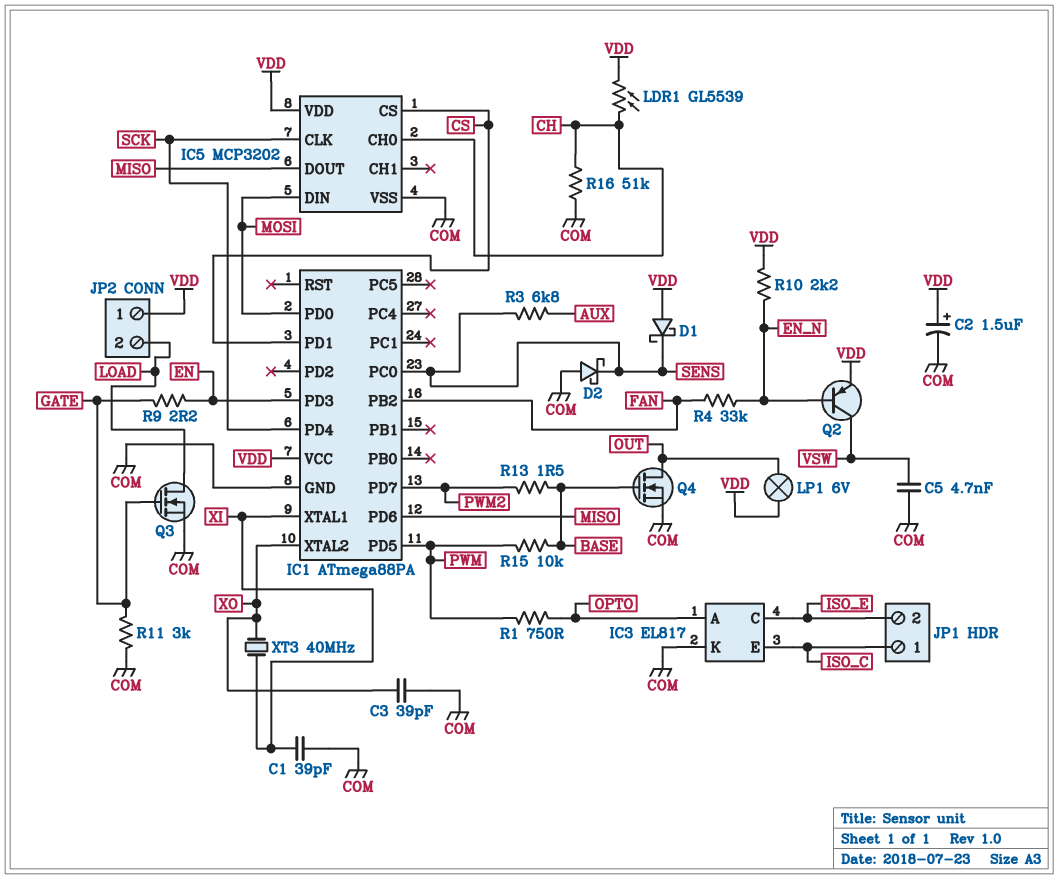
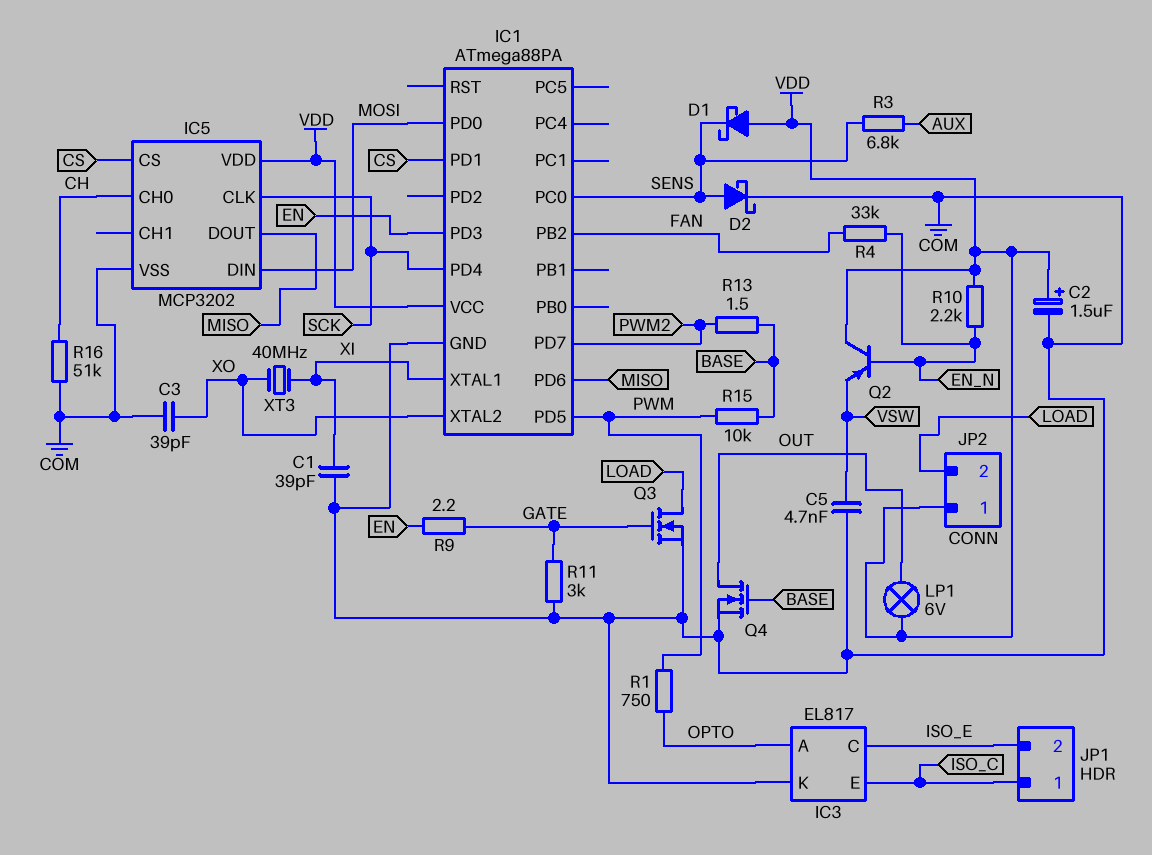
D2: schottky (A COM, K SENS) -> schottky (A SENS, K COM)
LDR1: GL5539 (CH, VDD) -> none
Q2: PNP (B EN_N, C VSW, E VDD) -> PNP (B EN_N, C VDD, E VSW)

